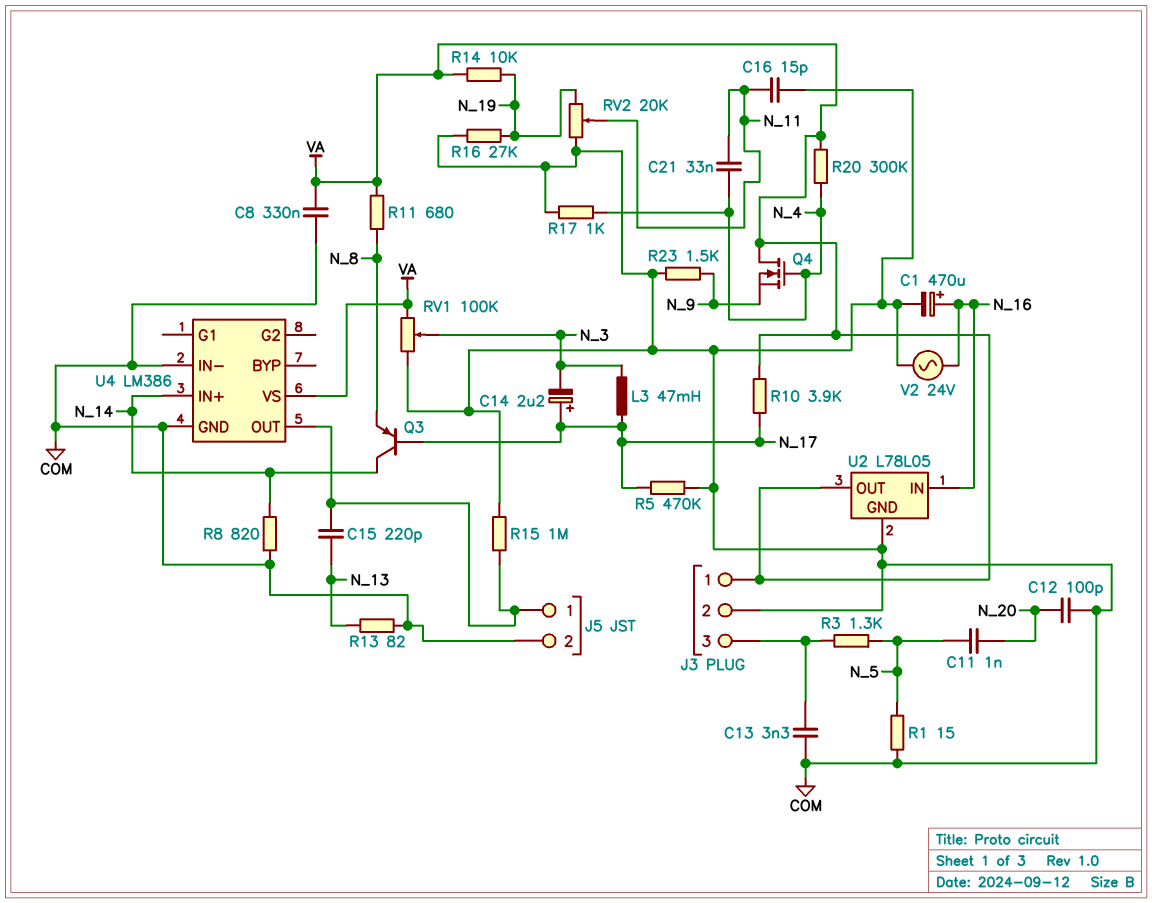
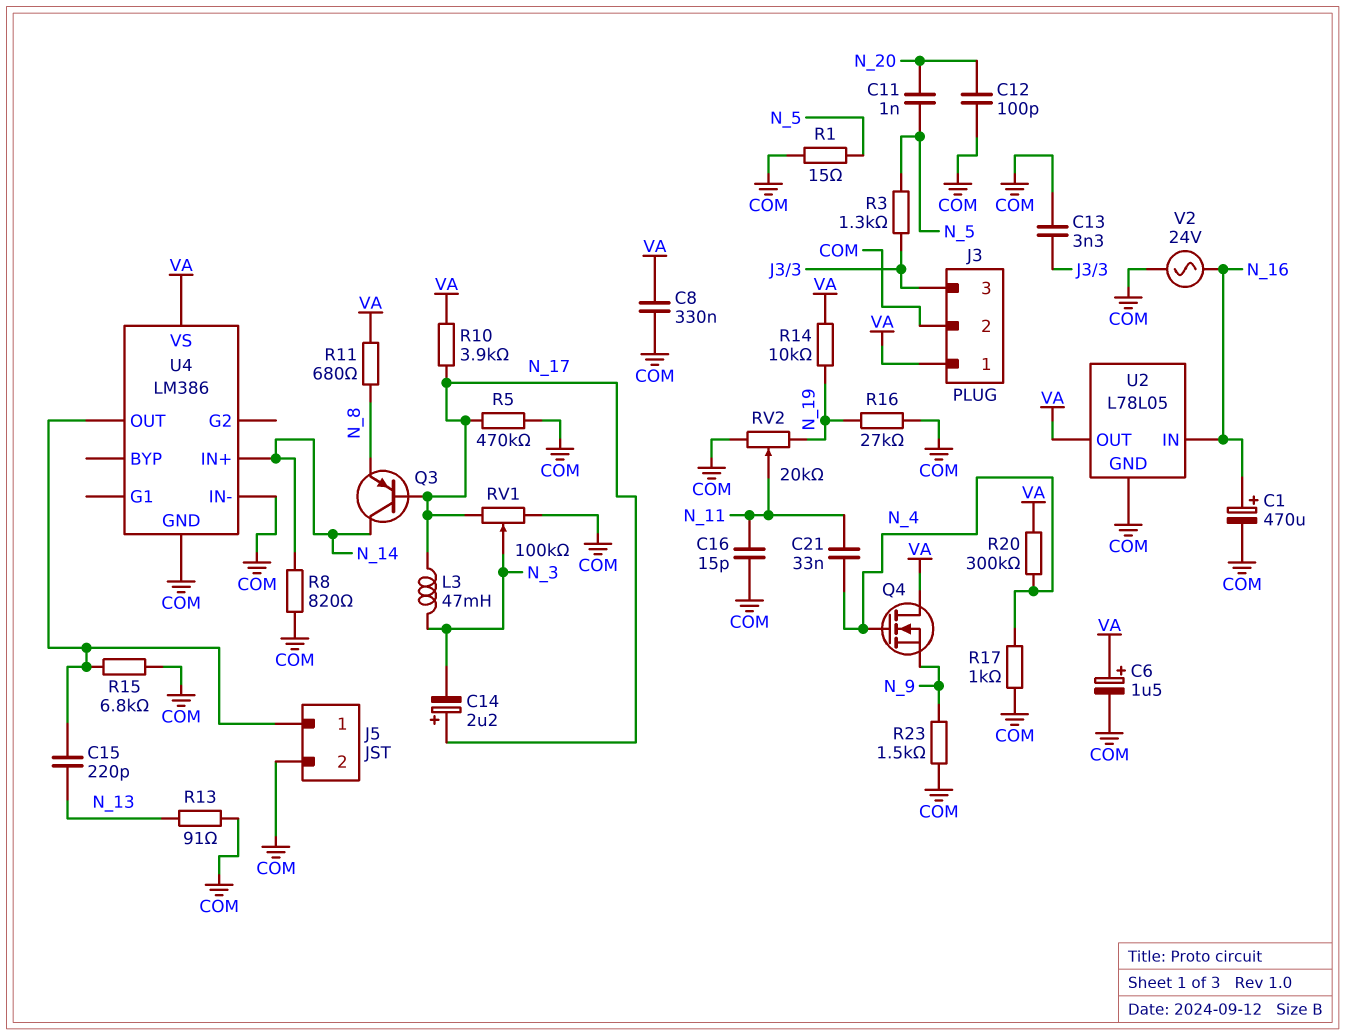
C6: none -> 1.5uF (plus VA, minus COM)
R13: 82 (COM, N_13) -> 91 (COM, N_13)
R15: 1M (COM, J5/1) -> 6.8k (COM, J5/1)
RV1: 100k (COM, VA, wiper N_3) -> 100k (COM, N_17, wiper N_3)

